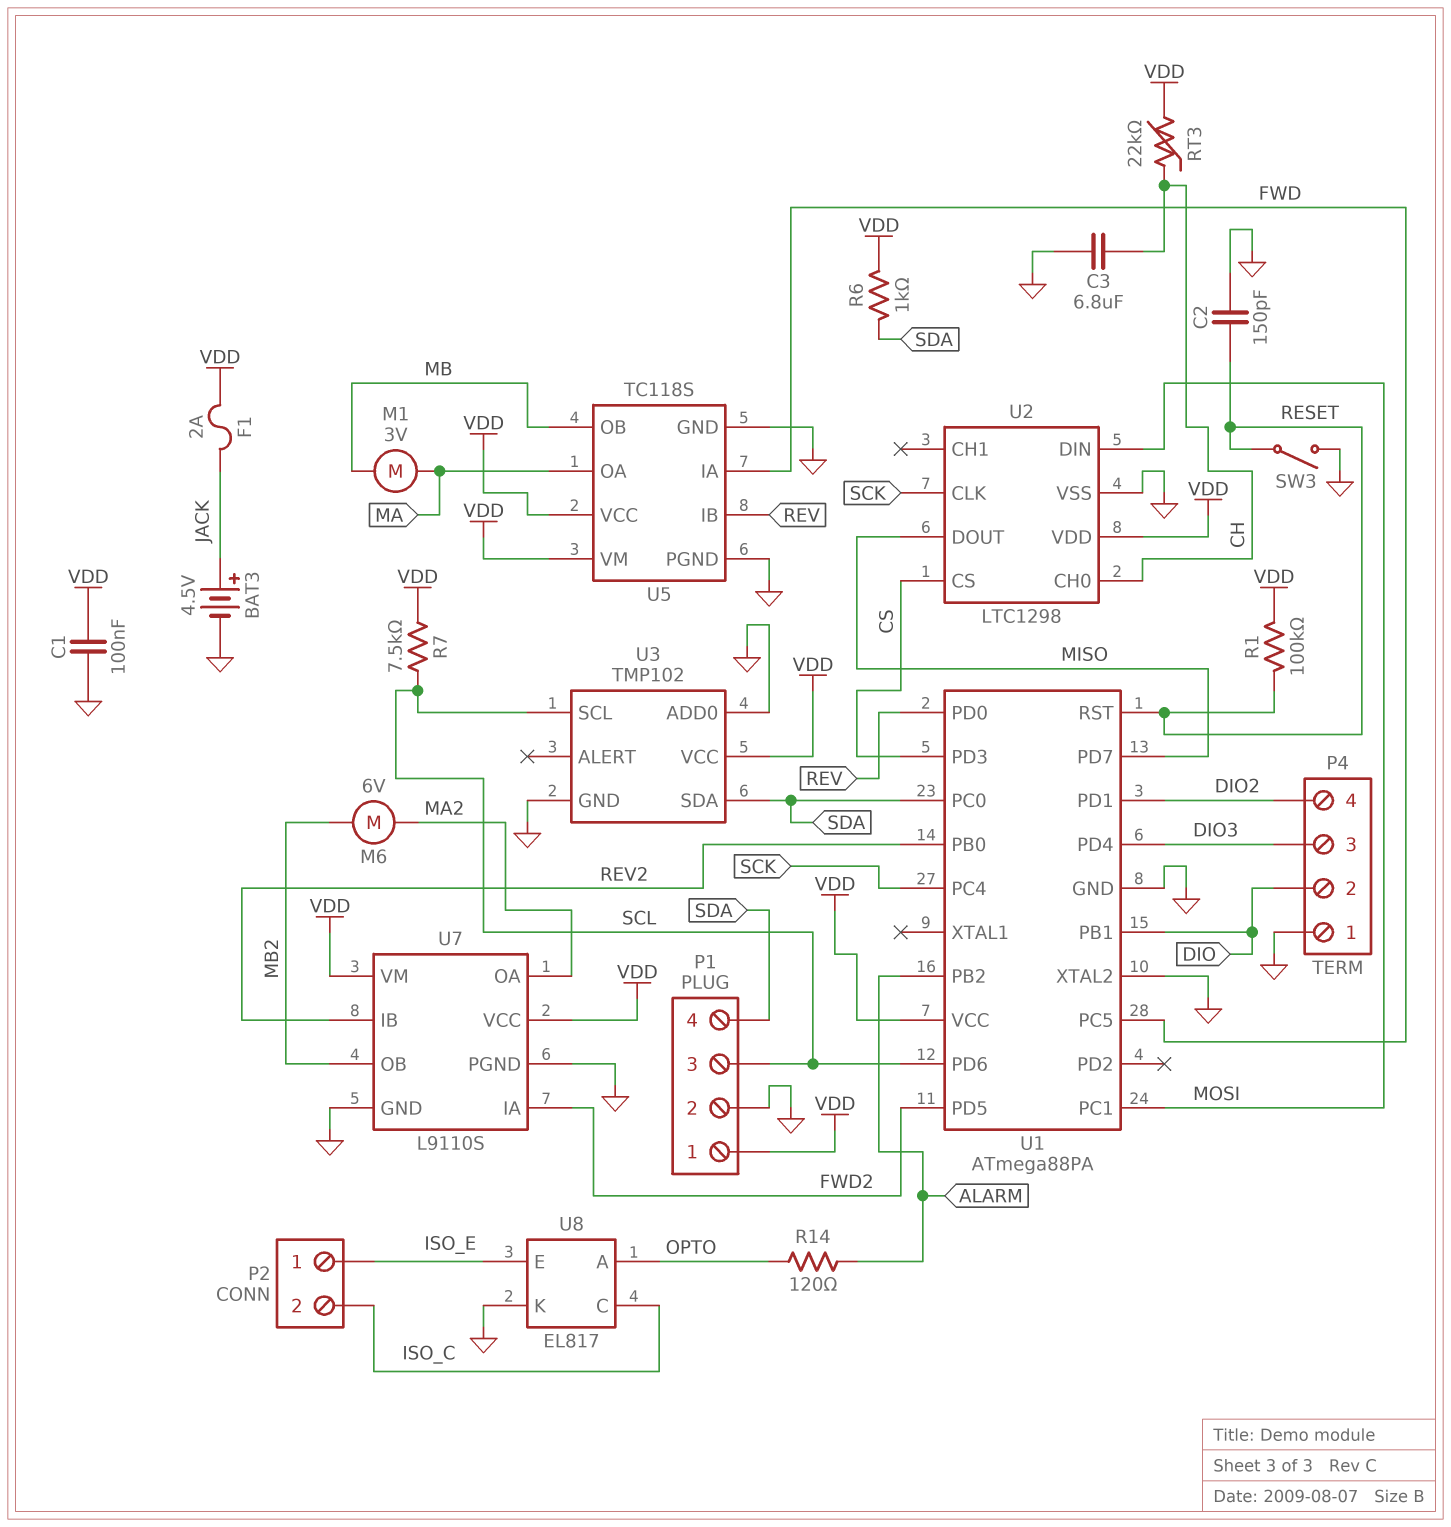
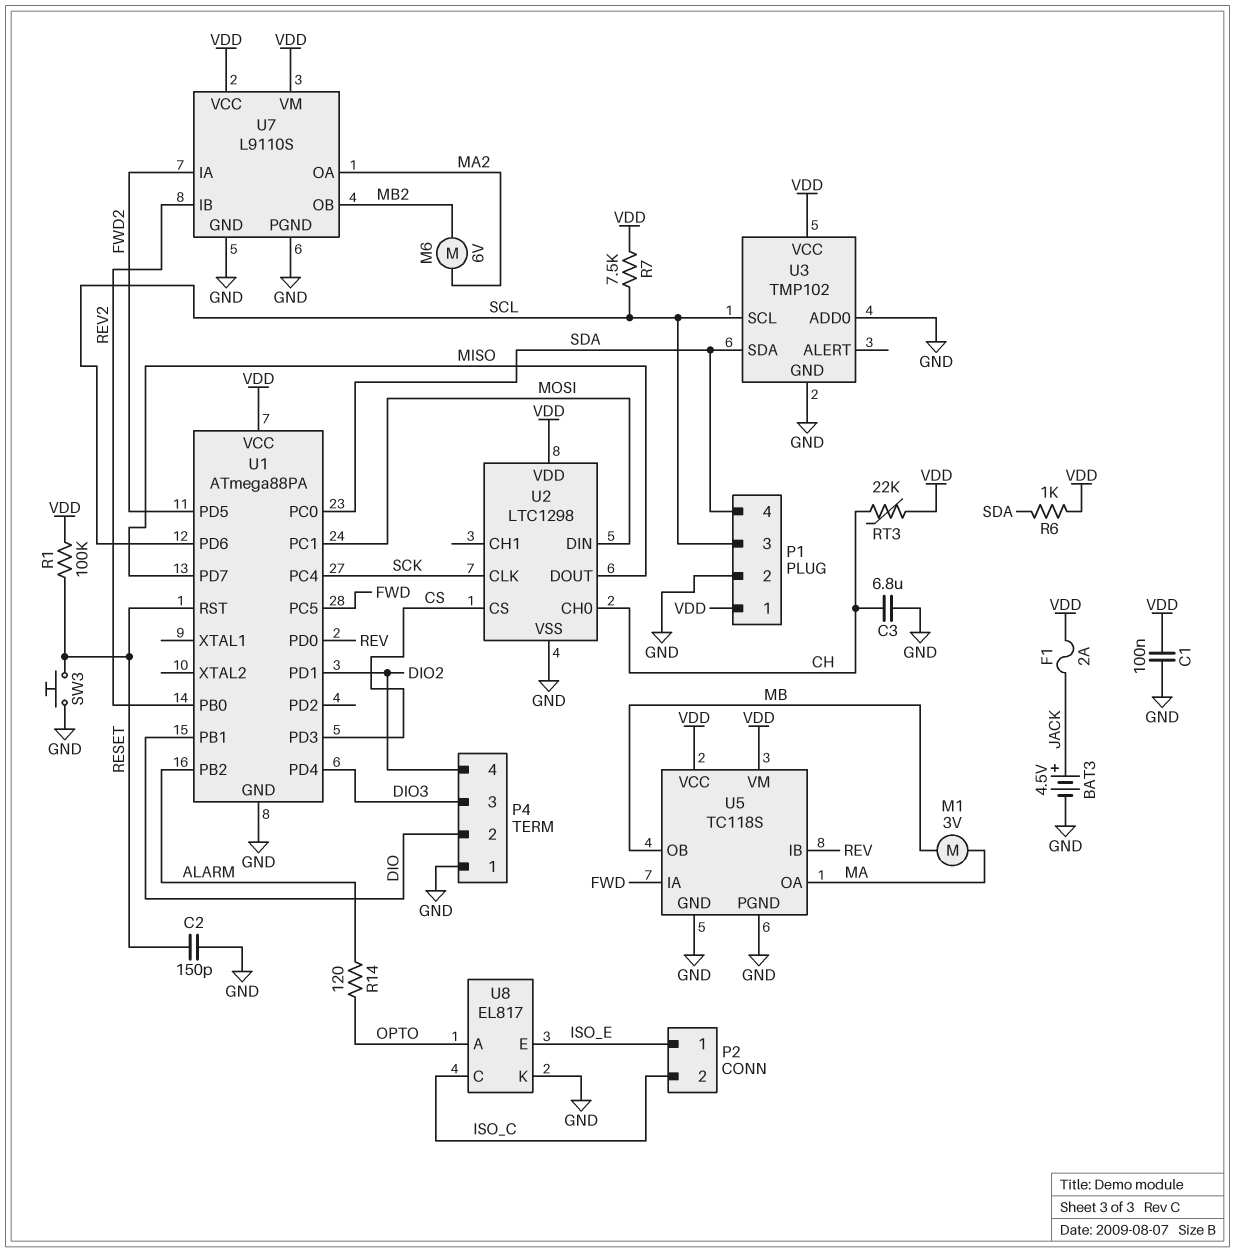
SW3: switch (GND, RESET) -> button (GND, RESET)
U1 pin XTAL2: GND -> none

